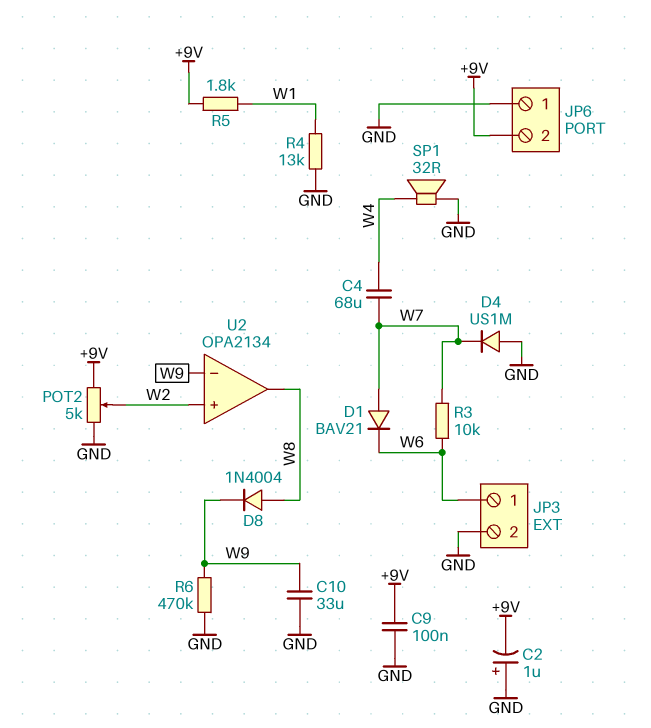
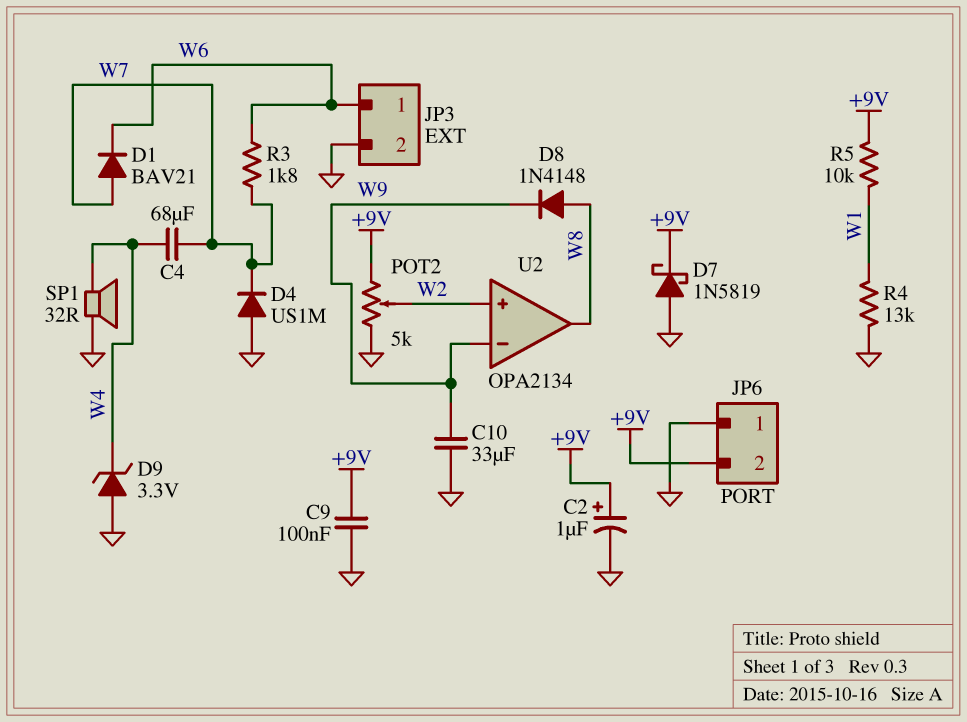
C2: 1uF (plus GND, minus +9V) -> 1uF (plus +9V, minus GND)
D7: none -> schottky 1N5819 (A GND, K +9V)
D8: diode 1N4004 (A W8, K W9) -> diode 1N4148 (A W8, K W9)
D9: none -> zener 3.3V (A GND, K W4)
R3: 10k (W6, W7) -> 1.8k (W6, W7)
R5: 1.8k (+9V, W1) -> 10k (+9V, W1)
R6: 470k (GND, W9) -> none

